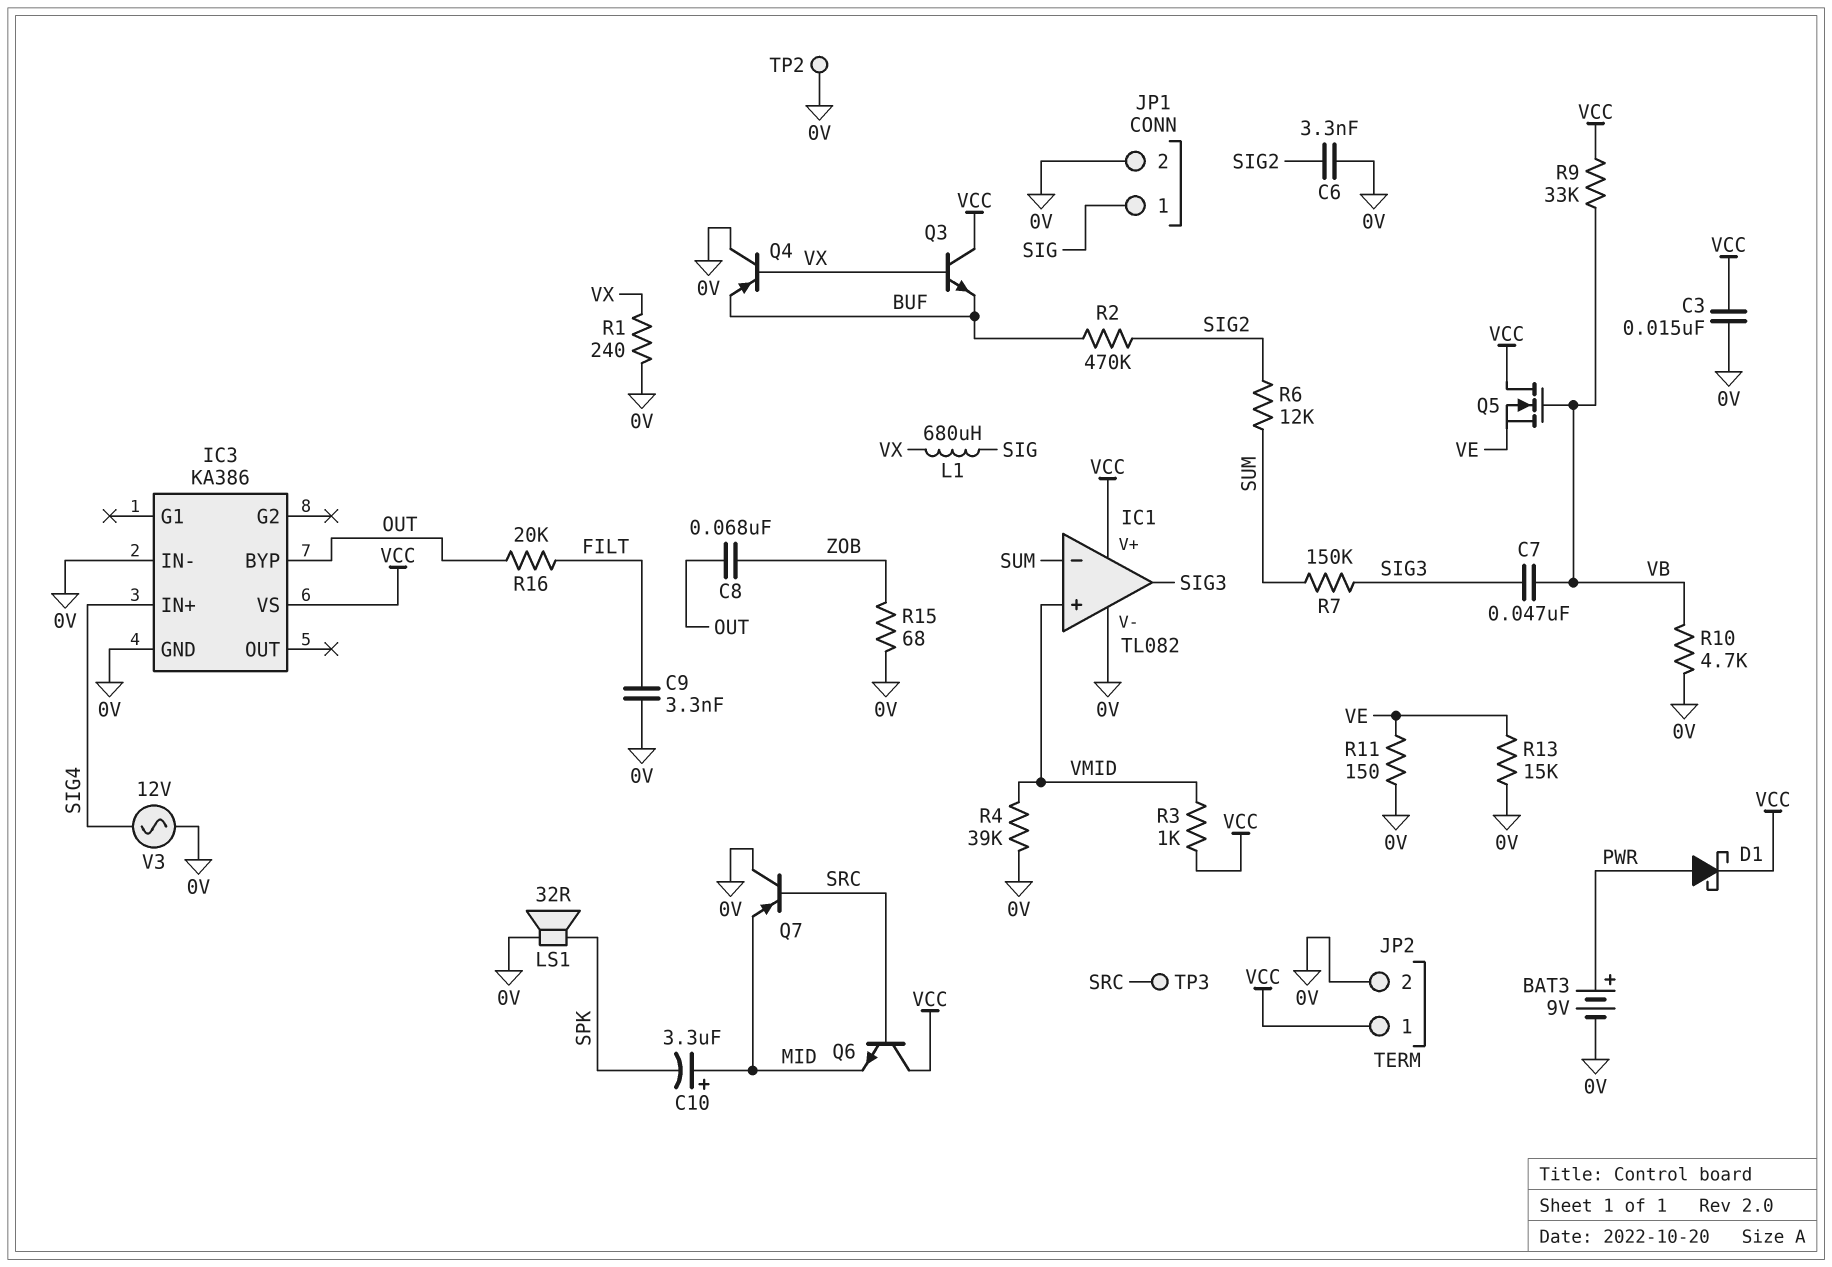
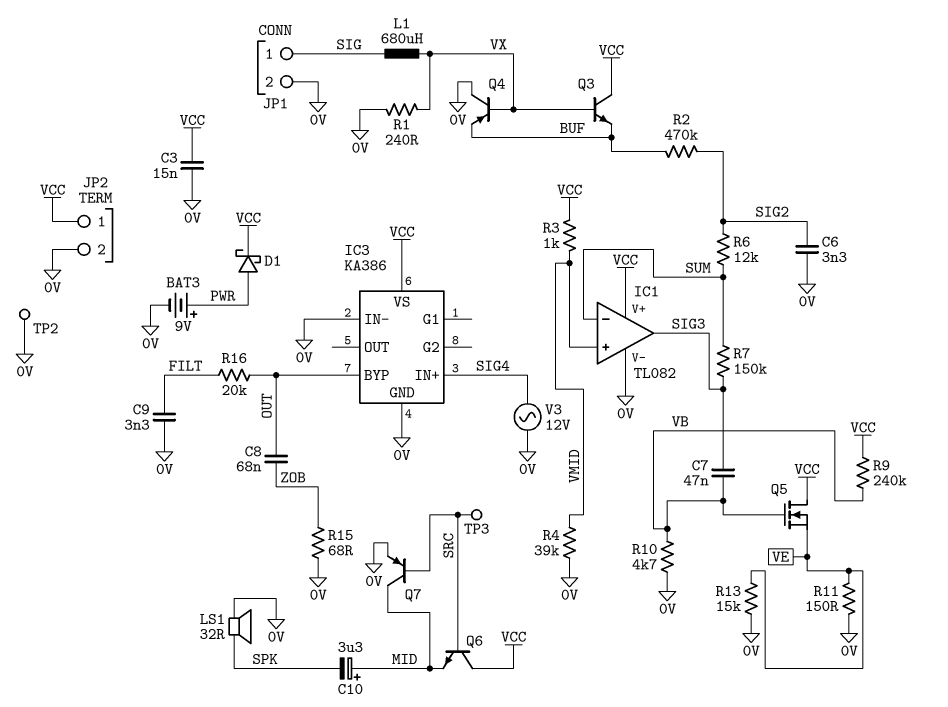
Q7: PNP (B SRC, C 0V, E MID) -> PNP (B SRC, C MID, E 0V)
R9: 33k (VB, VCC) -> 240k (VB, VCC)

